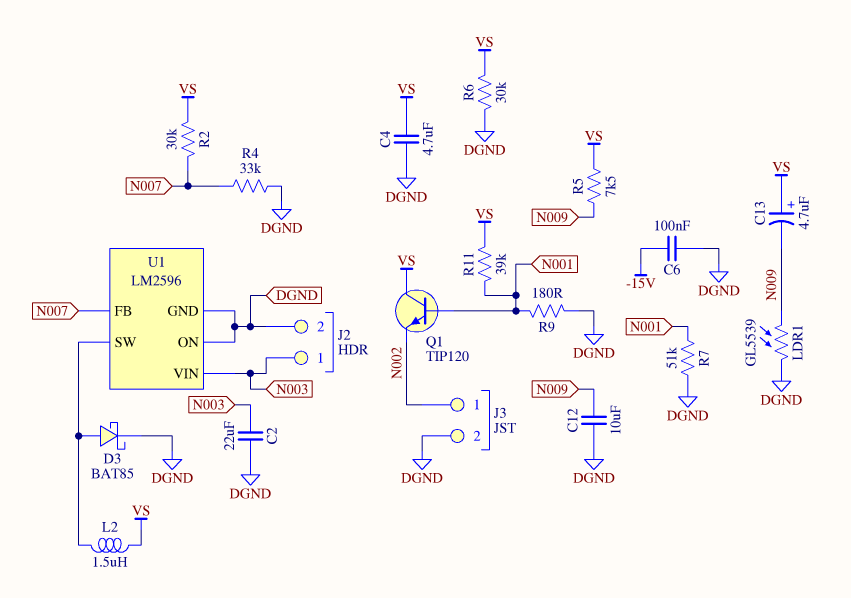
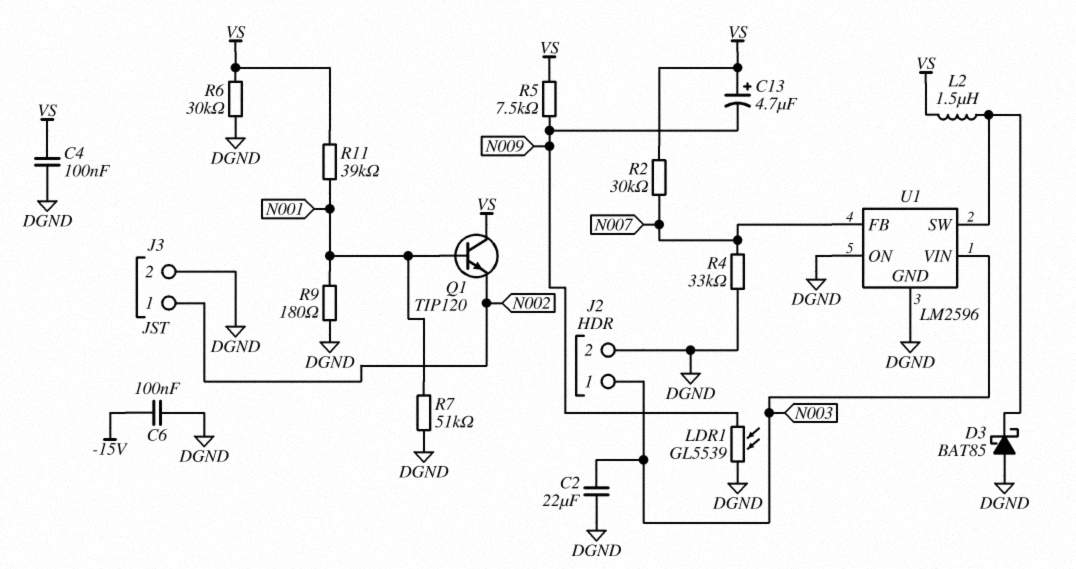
C4: 4.7uF (DGND, VS) -> 100nF (DGND, VS)
C12: 10uF (DGND, N009) -> none
D3: schottky BAT85 (A U1/SW, K DGND) -> schottky BAT85 (A DGND, K U1/SW)

